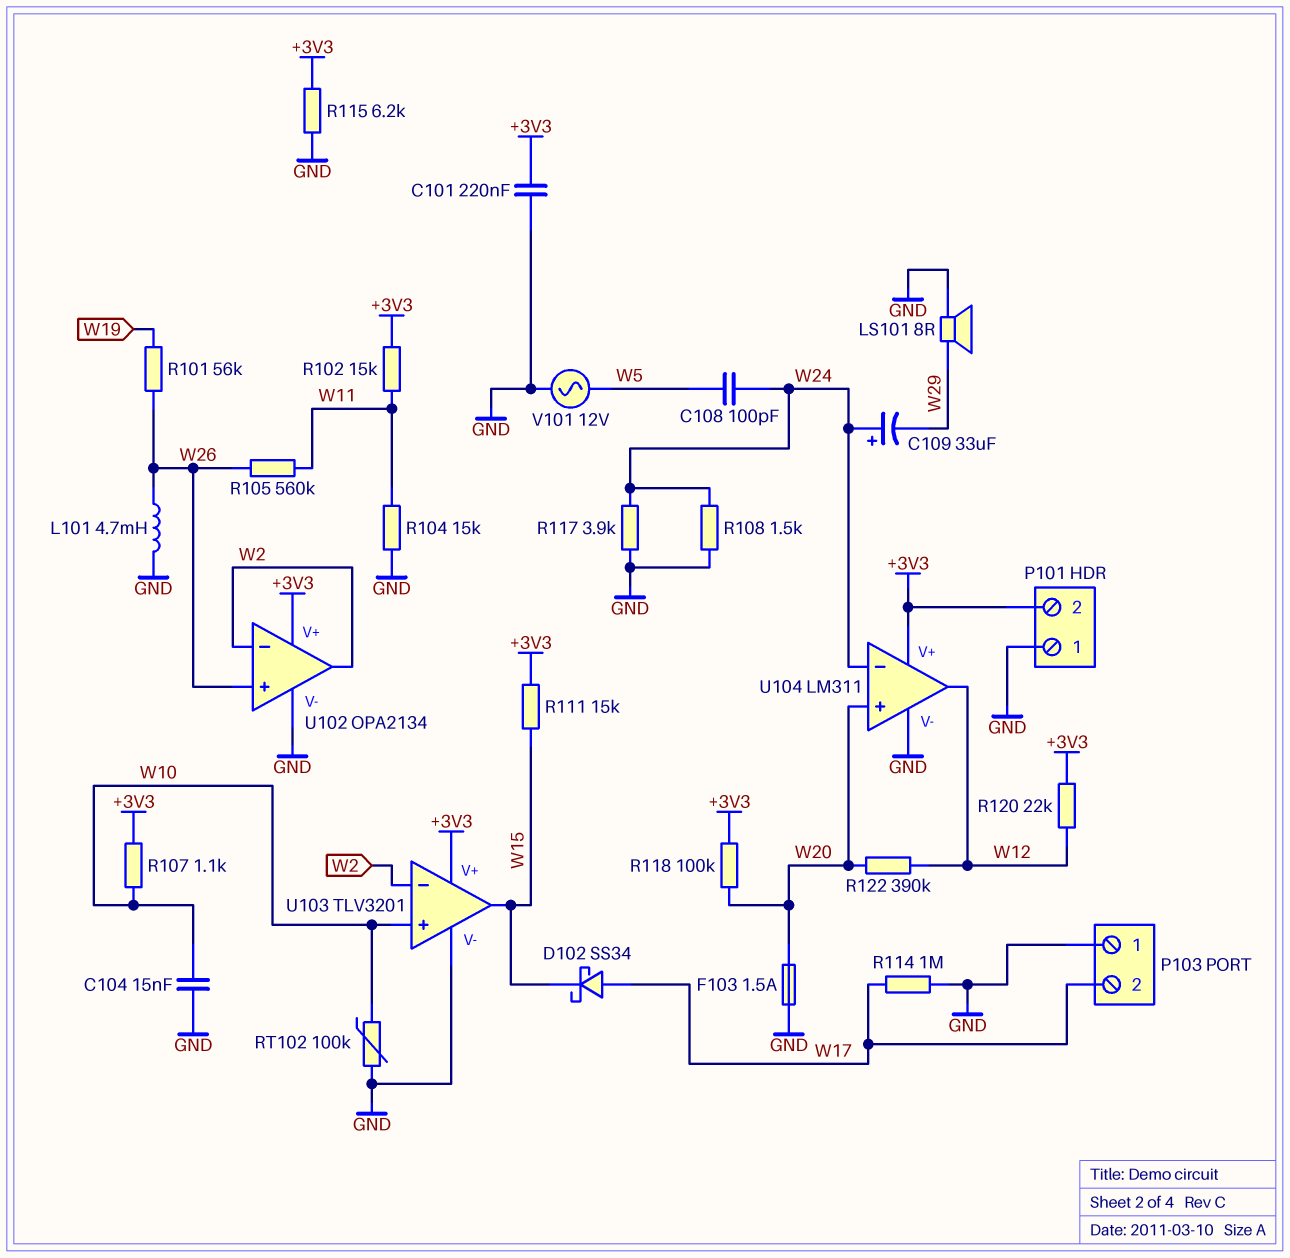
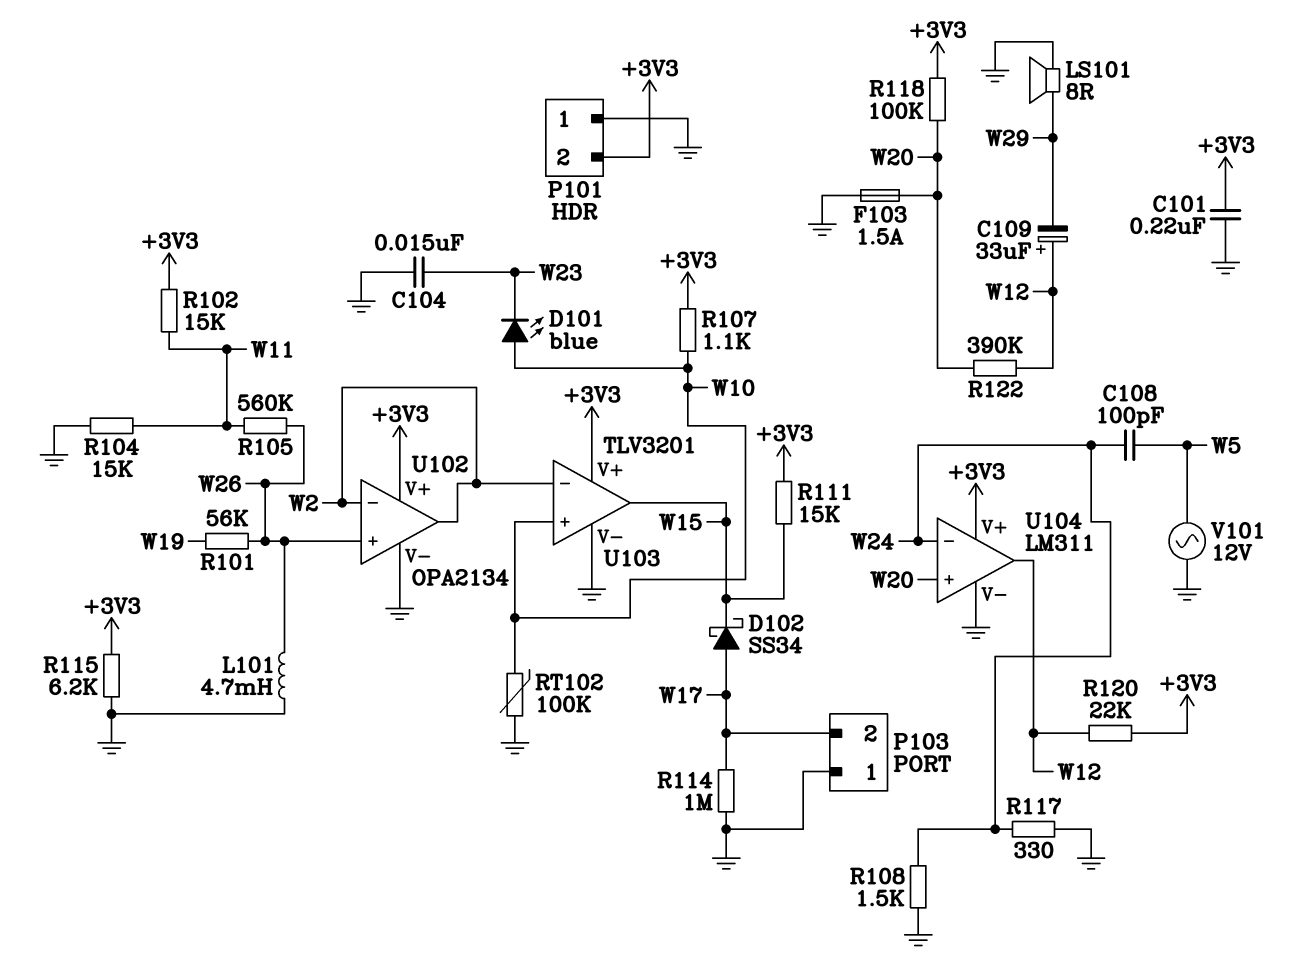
C104: 15nF (GND, W10) -> 15nF (GND, W23)
C109: 33uF (plus W24, minus W29) -> 33uF (plus W12, minus W29)
D101: none -> LED blue (A W10, K W23)
R117: 3.9k (GND, W24) -> 330 (GND, W24)

